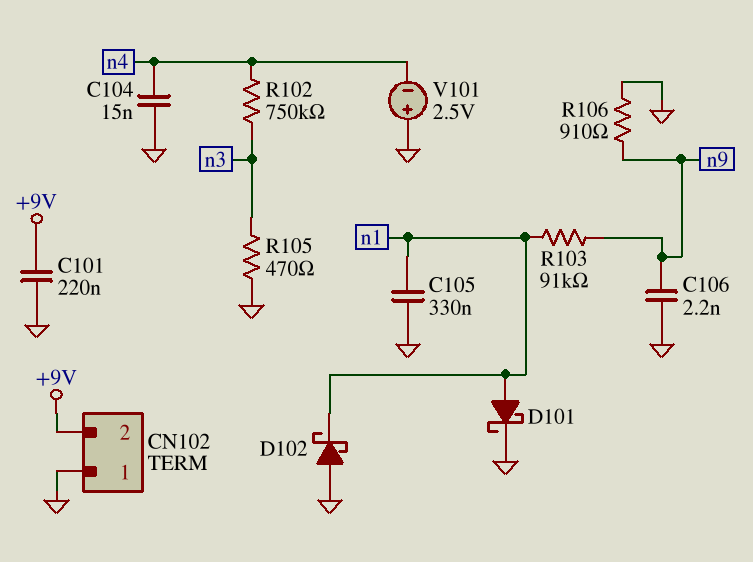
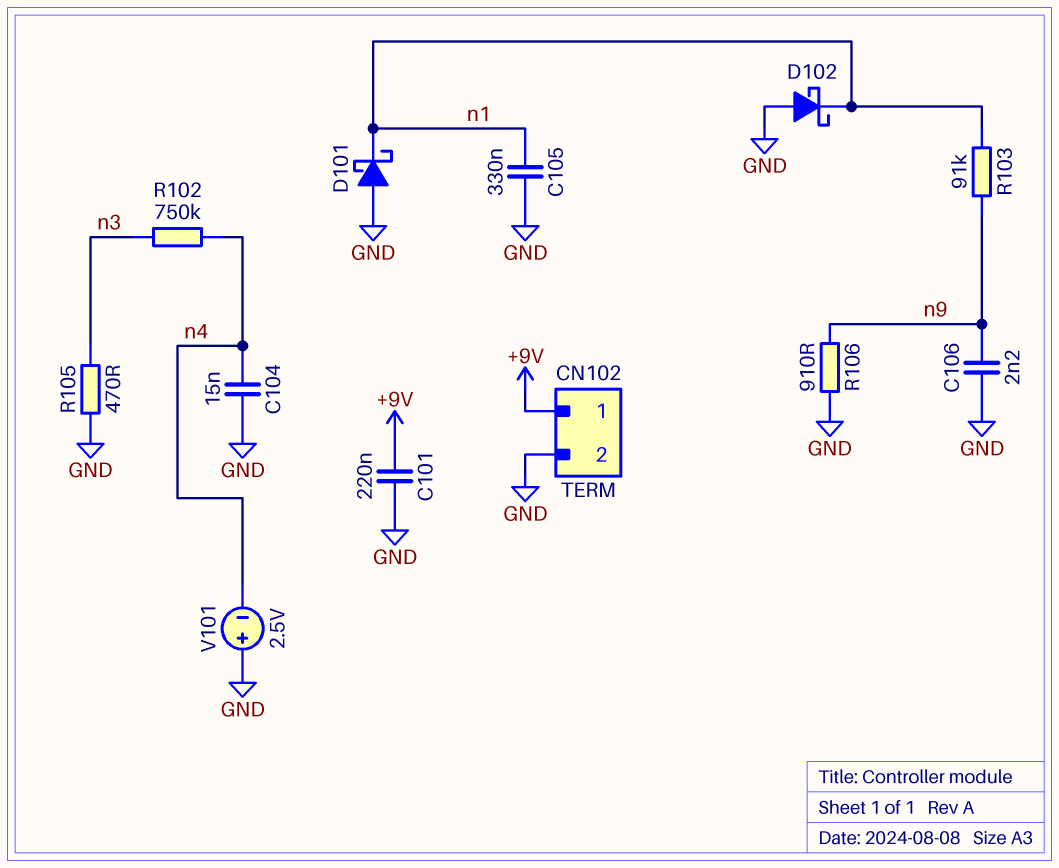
CN102 pin 1: GND -> +9V
CN102 pin 2: +9V -> GND
D101: schottky (A n1, K GND) -> schottky (A GND, K n1)

